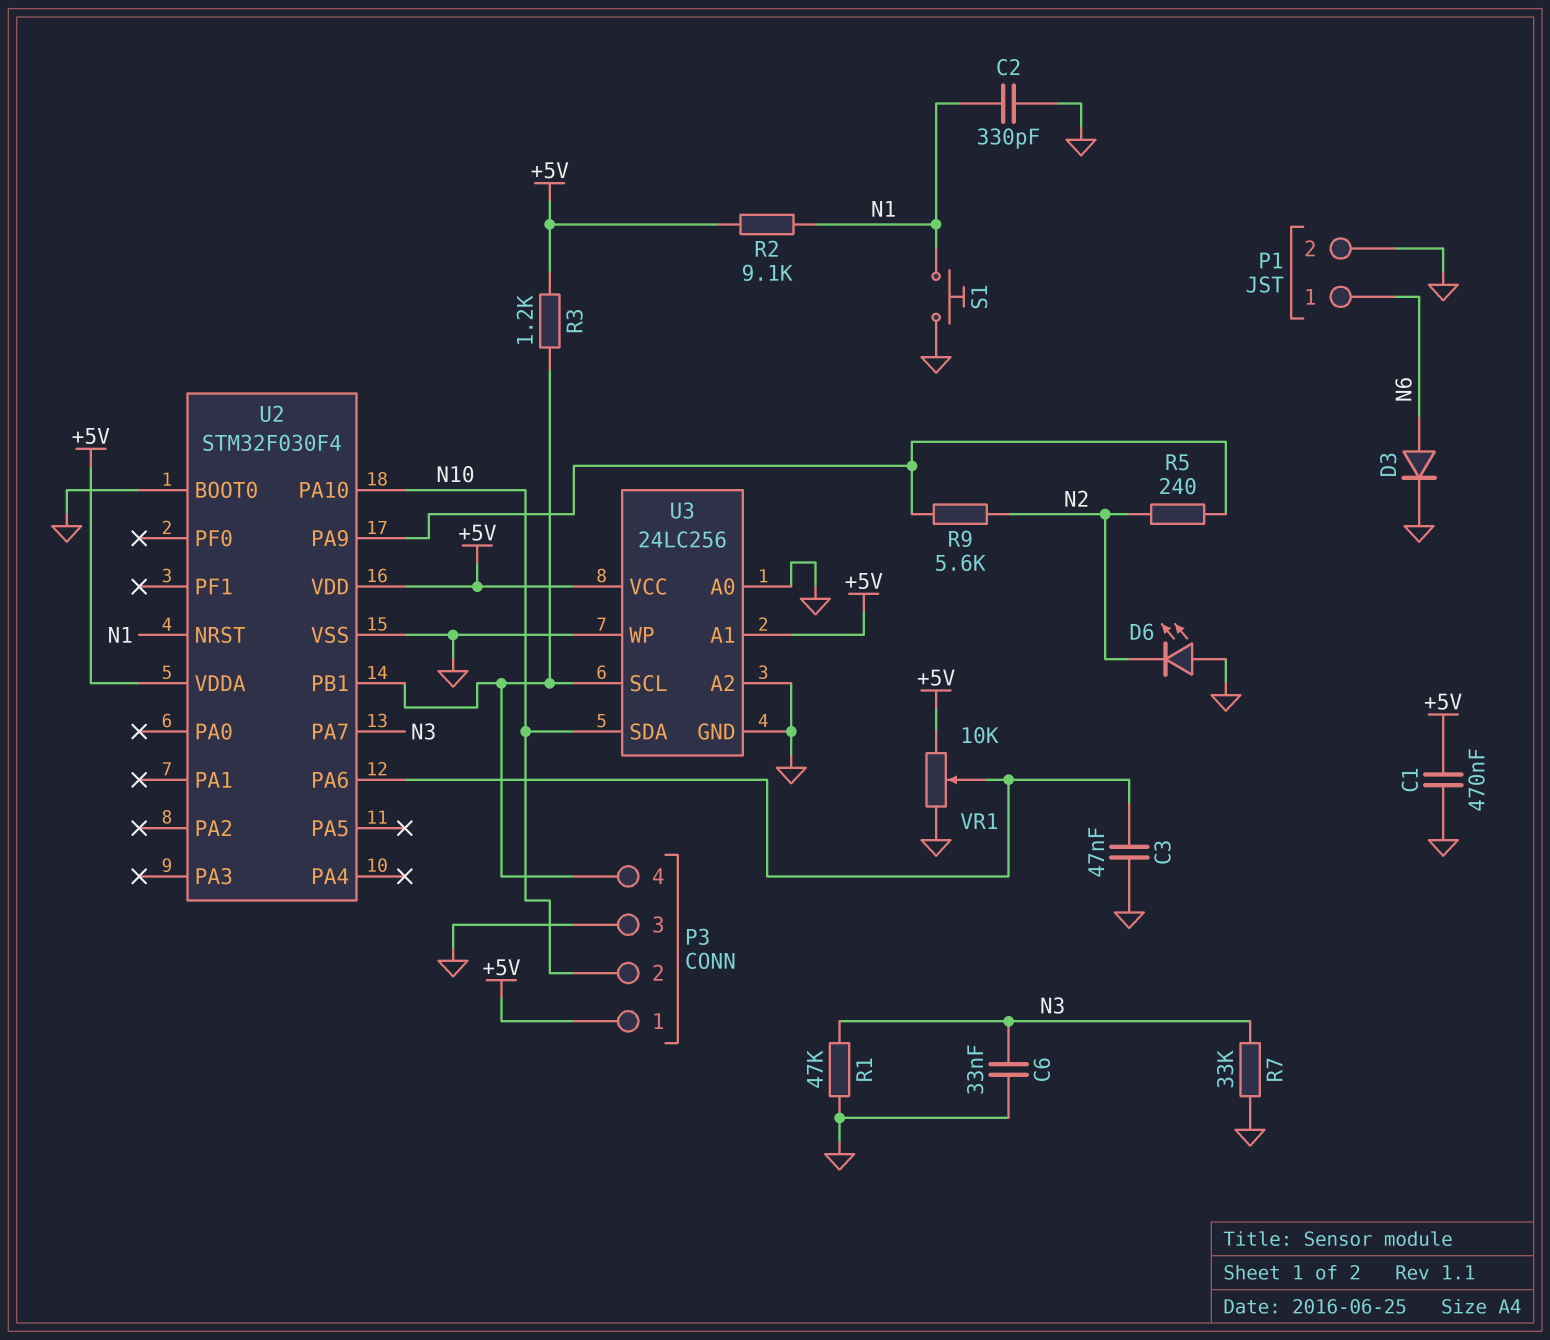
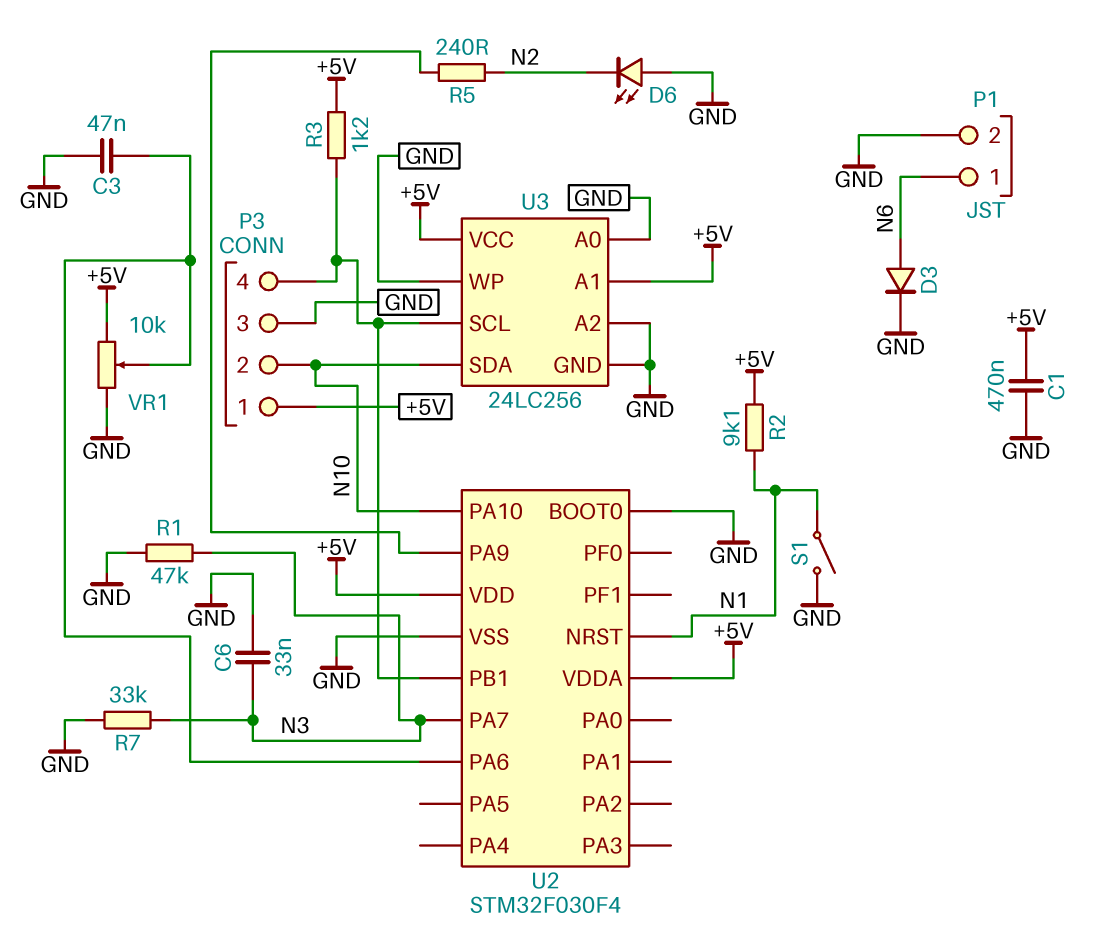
C2: 330pF (GND, N1) -> none
R9: 5.6k (N2, U2/PA9) -> none
S1: button (GND, N1) -> switch (GND, N1)

